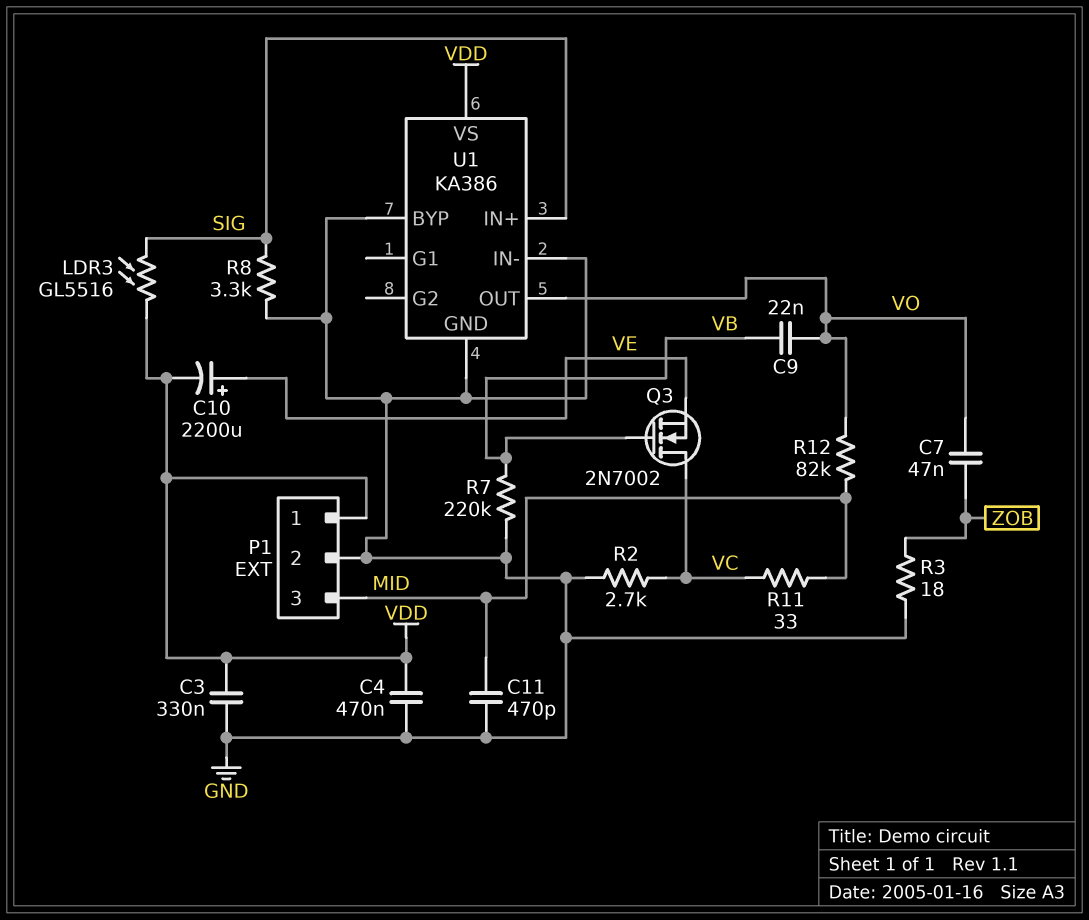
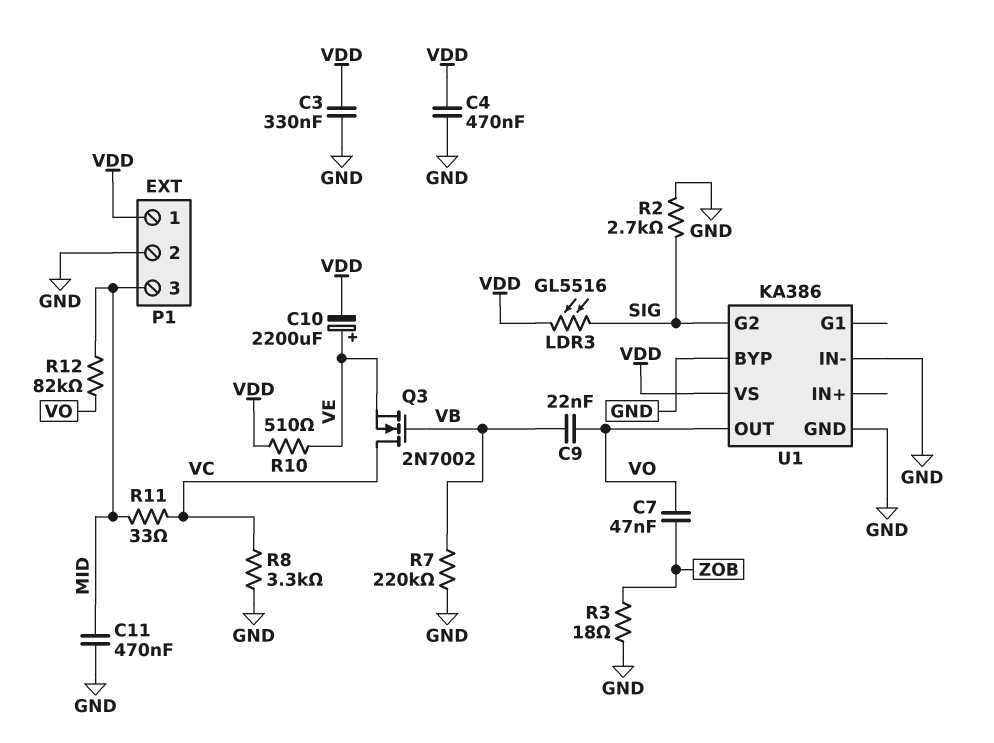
C11: 470pF (GND, MID) -> 470nF (GND, MID)
R2: 2.7k (GND, VC) -> 2.7k (GND, SIG)
R8: 3.3k (GND, SIG) -> 3.3k (GND, VC)
R10: none -> 510 (VDD, VE)
U1 pin G2: none -> SIG
U1 pin IN+: SIG -> none

